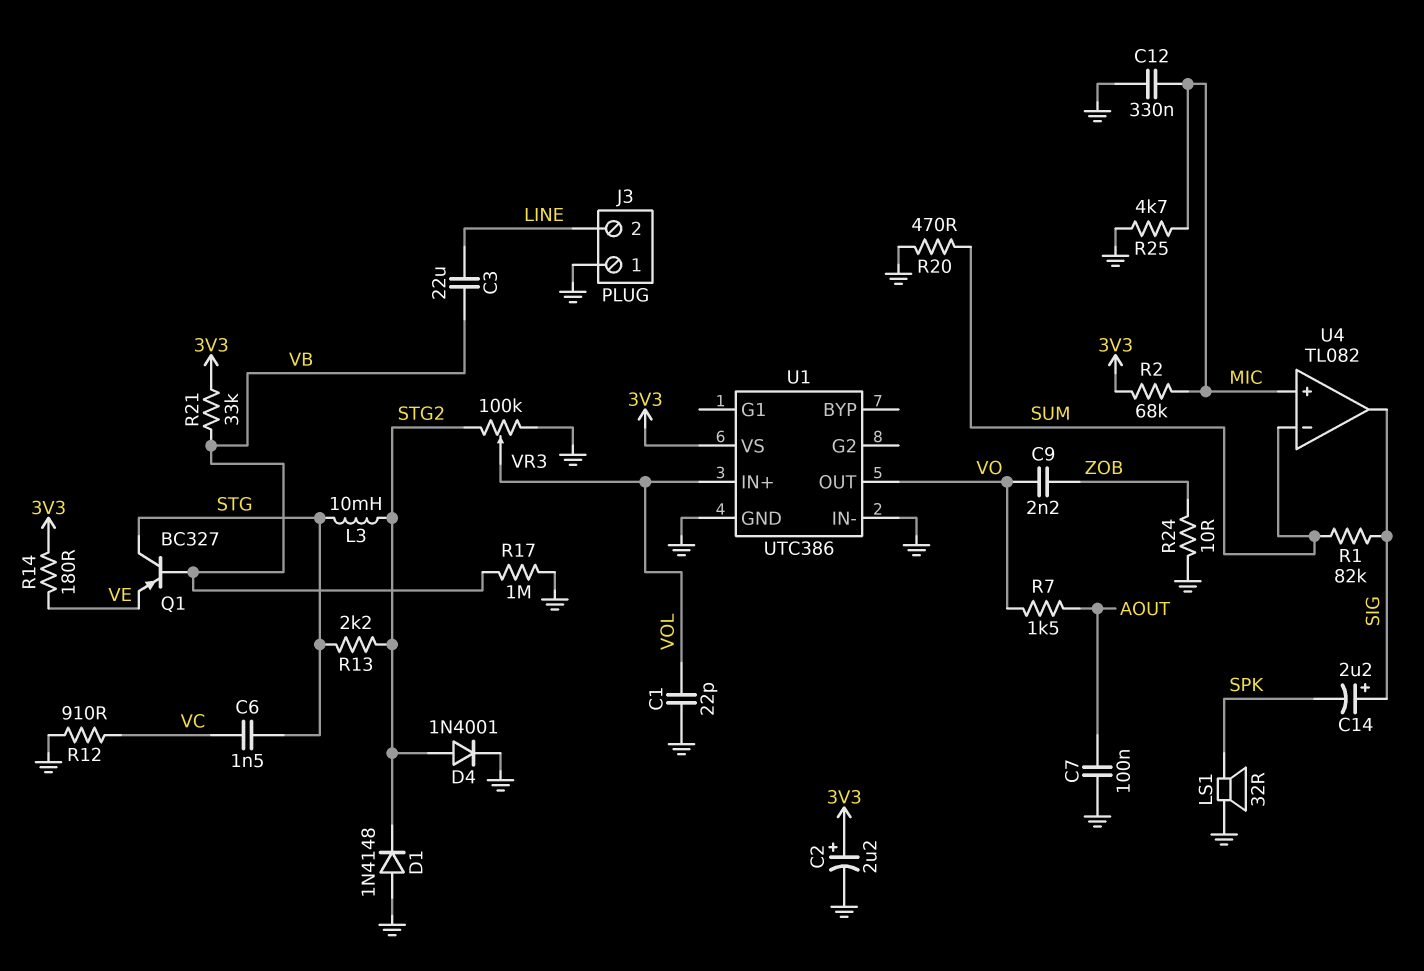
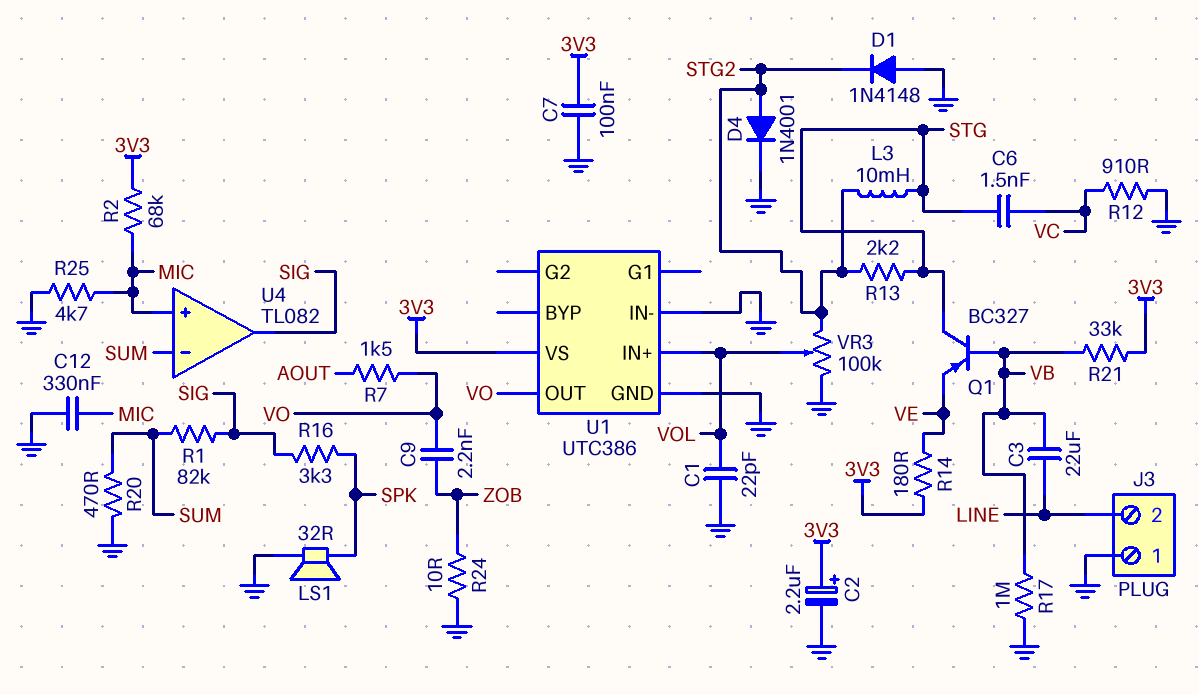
C7: 100nF (AOUT, GND) -> 100nF (3V3, GND)
C14: 2.2uF (plus SIG, minus SPK) -> none
R16: none -> 3.3k (SIG, SPK)

